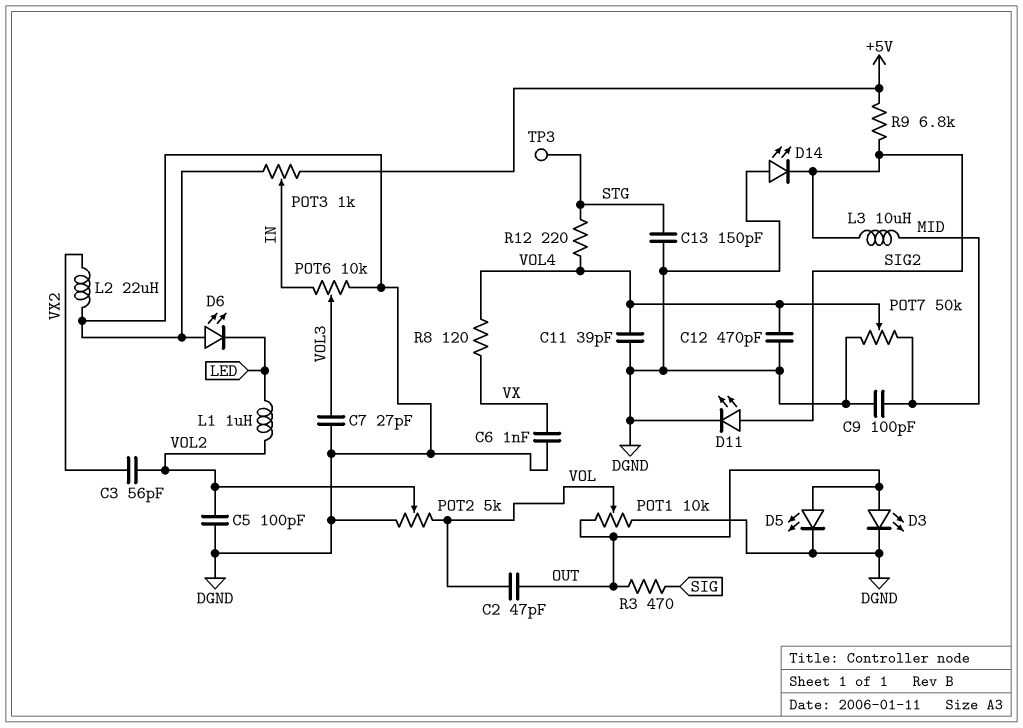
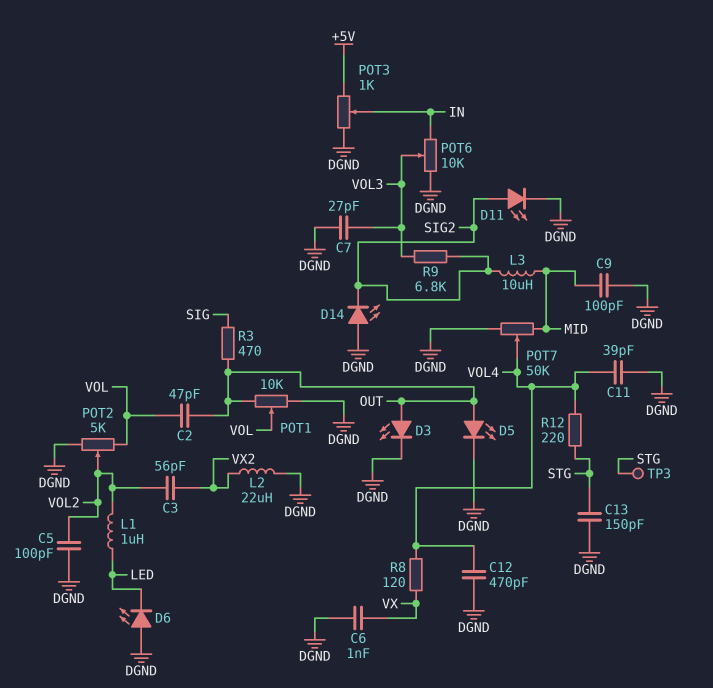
R9: 6.8k (+5V, SIG2) -> 6.8k (SIG2, VOL3)

